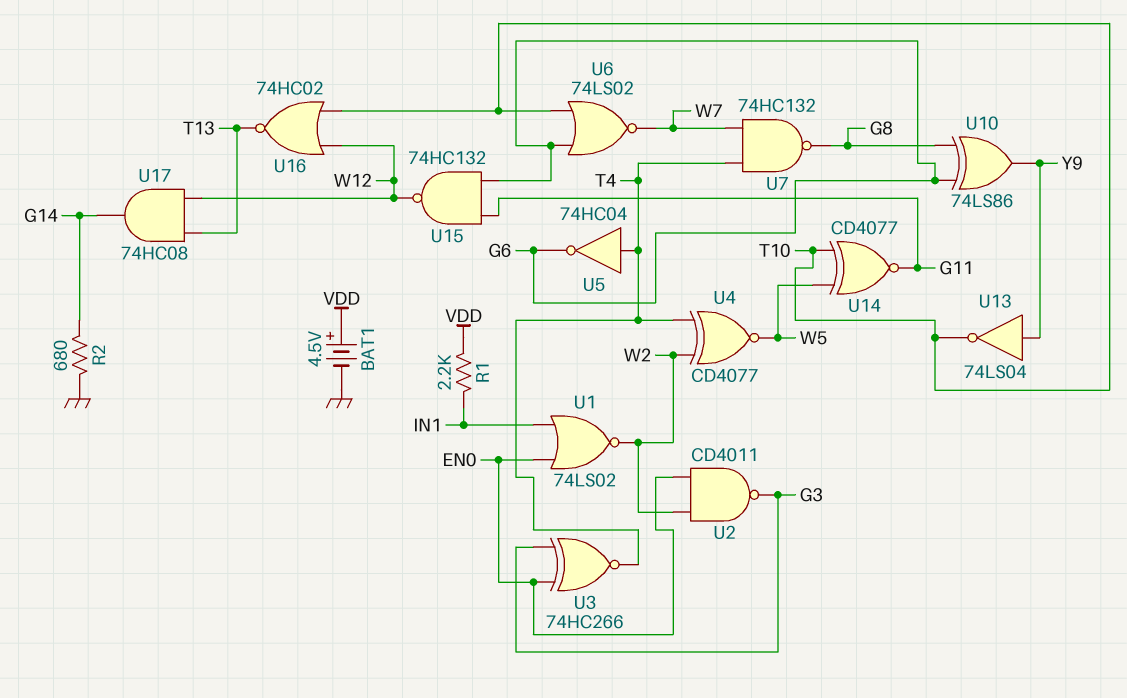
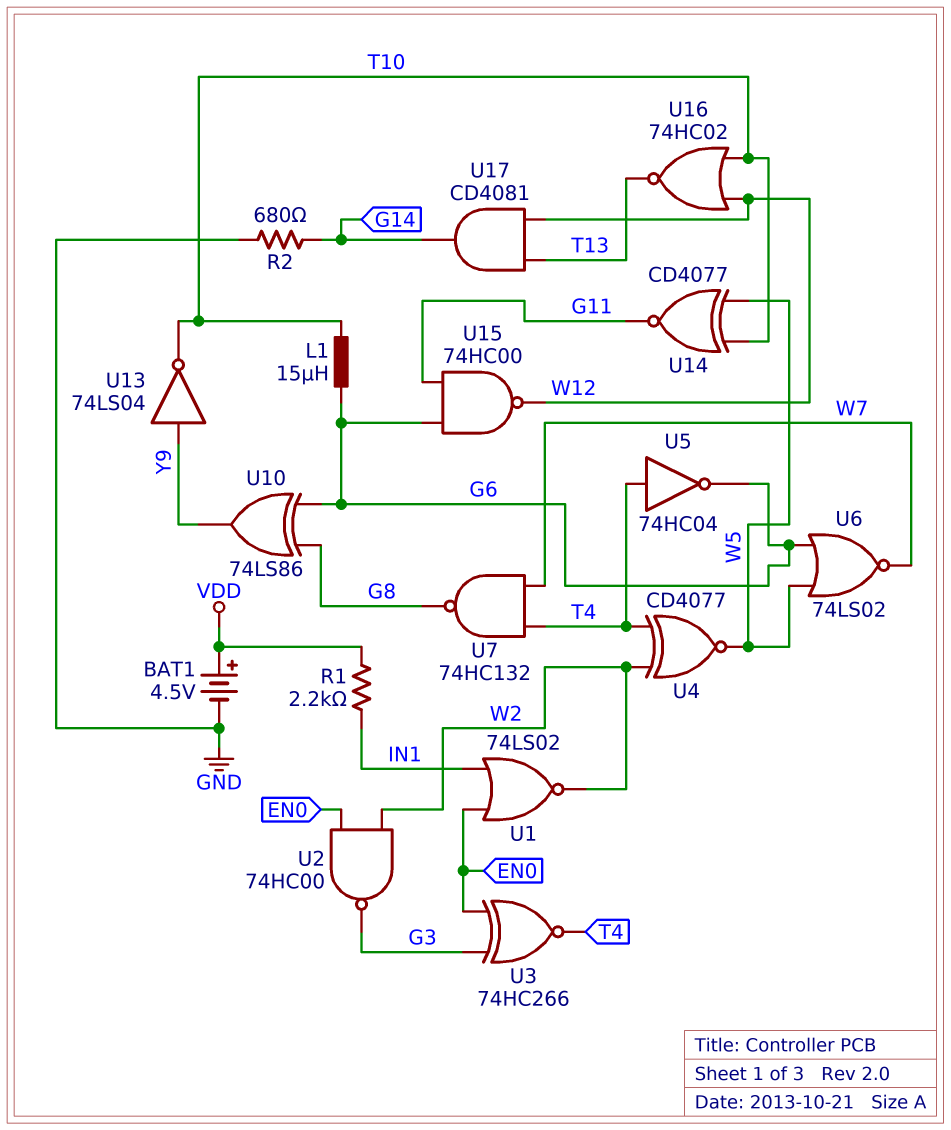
L1: none -> 15uH (G6, T10)
U2: NAND CD4011 (in EN0, in W2, out G3) -> NAND 74HC00 (in EN0, in W2, out G3)
U6: NOR 74LS02 (in G6, in T10, out W7) -> NOR 74LS02 (in G6, in W5, out W7)
U15: NAND 74HC132 (in G6, in G11, out W12) -> NAND 74HC00 (in G6, in G11, out W12)
U17: AND 74HC08 (in T13, in W12, out G14) -> AND CD4081 (in T13, in W12, out G14)

